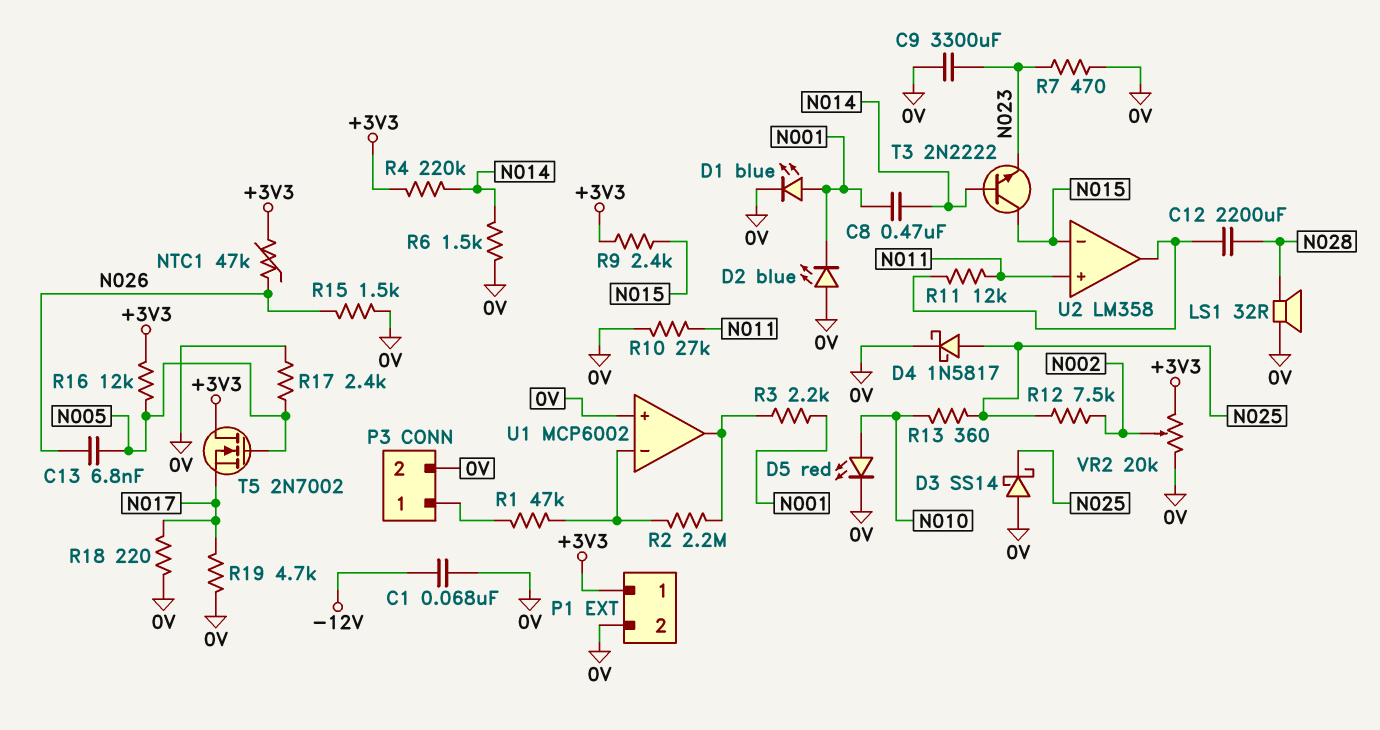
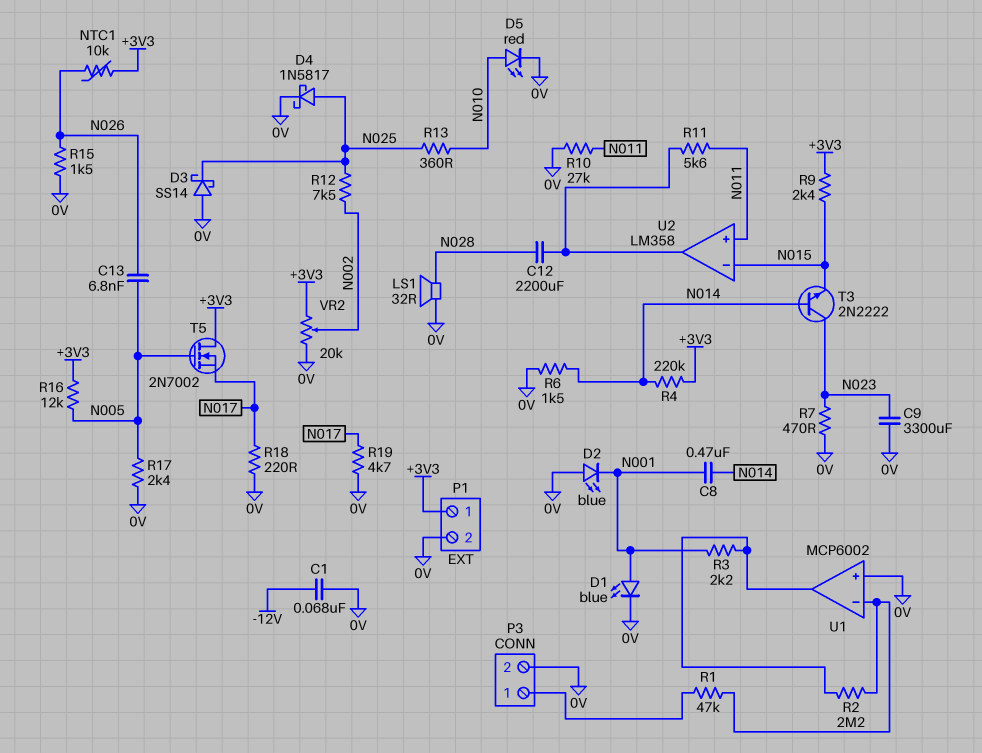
NTC1: 47k (+3V3, N026) -> 10k (+3V3, N026)
R11: 12k (N011, U2/out) -> 5.6k (N011, U2/out)
T3: NPN 2N2222 (B N014, C N015, E N023) -> NPN 2N2222 (B N014, C N023, E N015)

